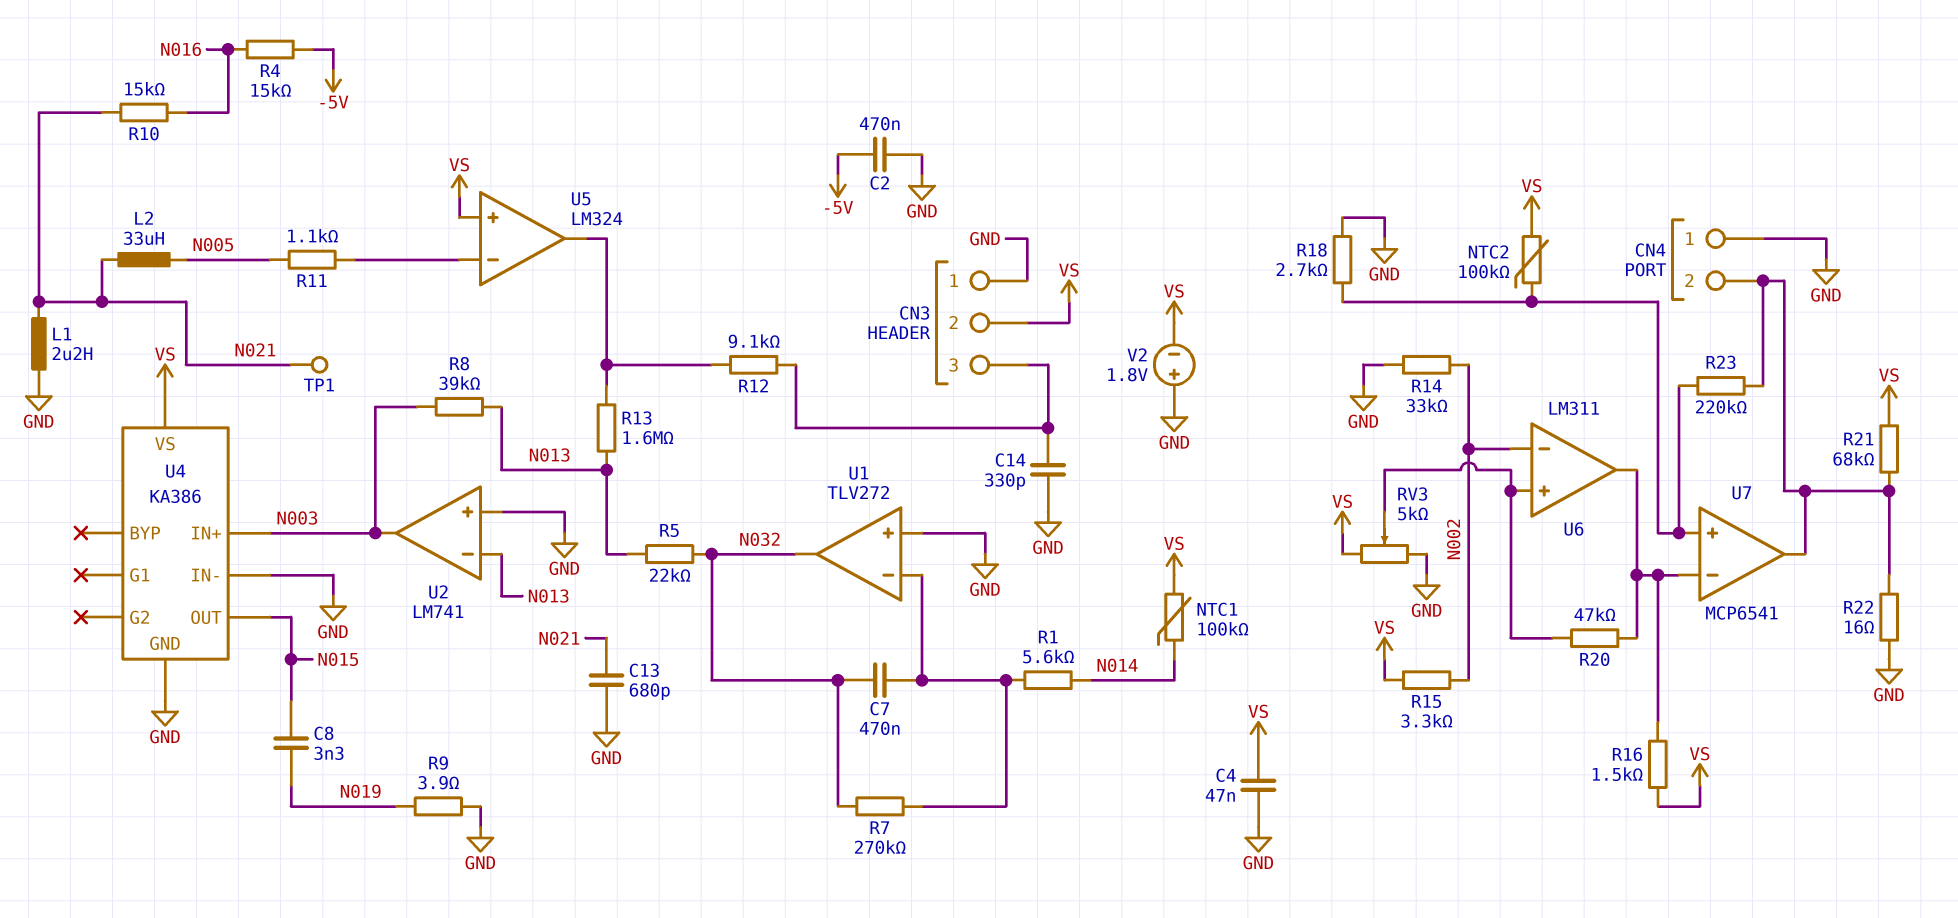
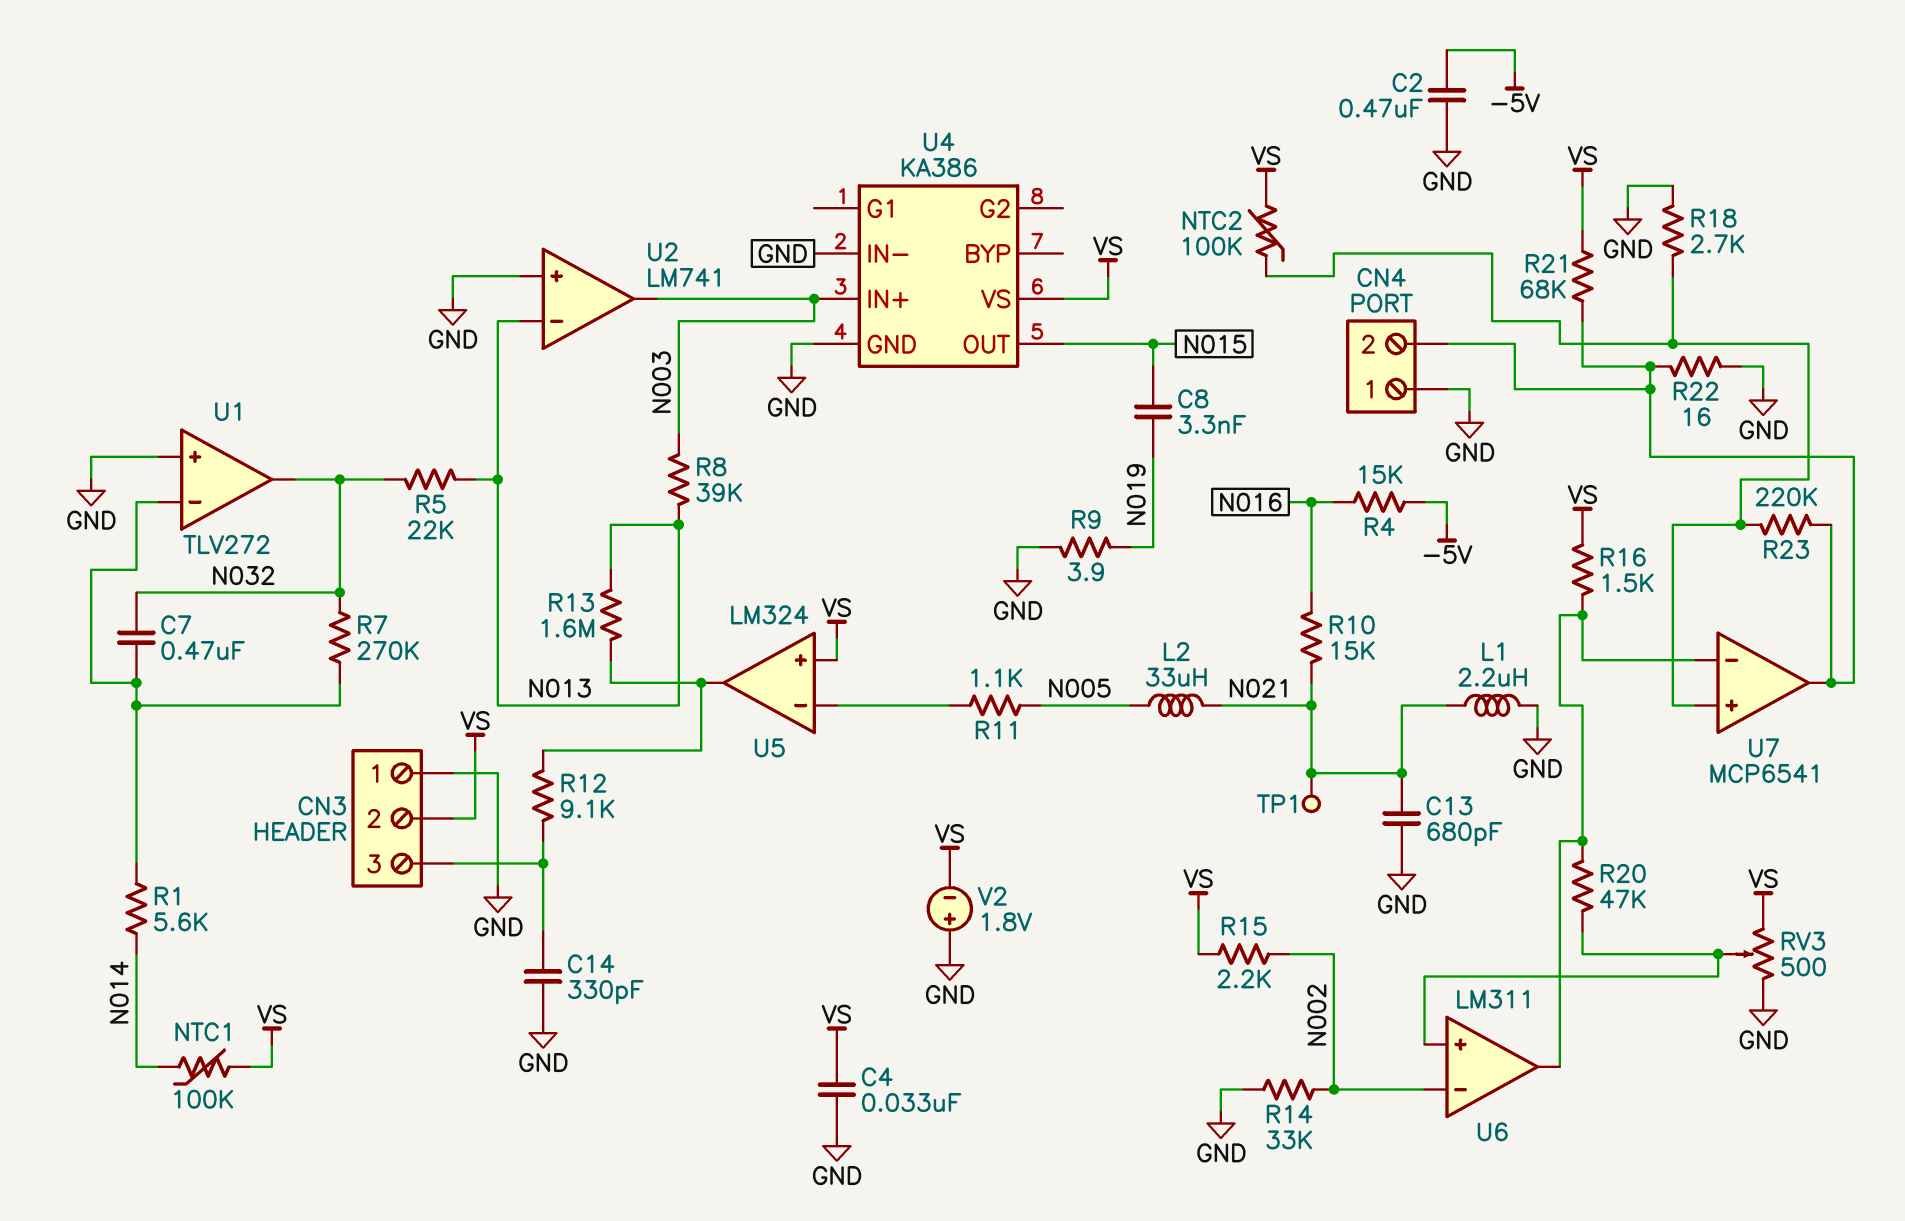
C4: 47nF (GND, VS) -> 33nF (GND, VS)
R15: 3.3k (N002, VS) -> 2.2k (N002, VS)
RV3: 5k (GND, VS, wiper U6/in+) -> 500 (GND, VS, wiper U6/in+)

